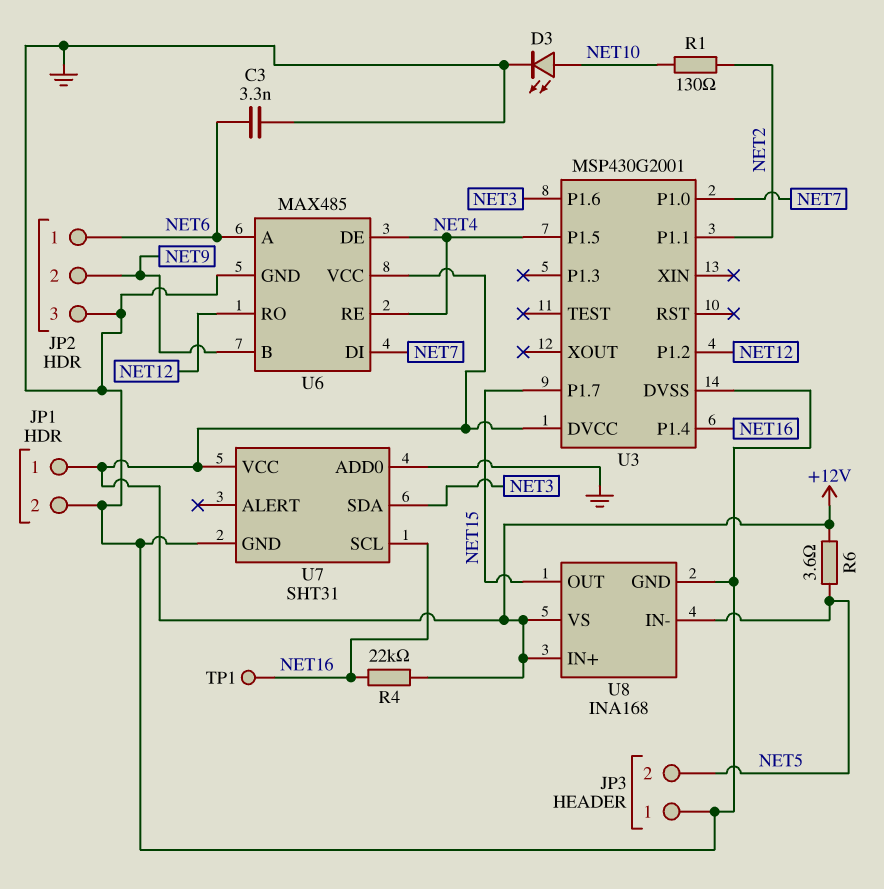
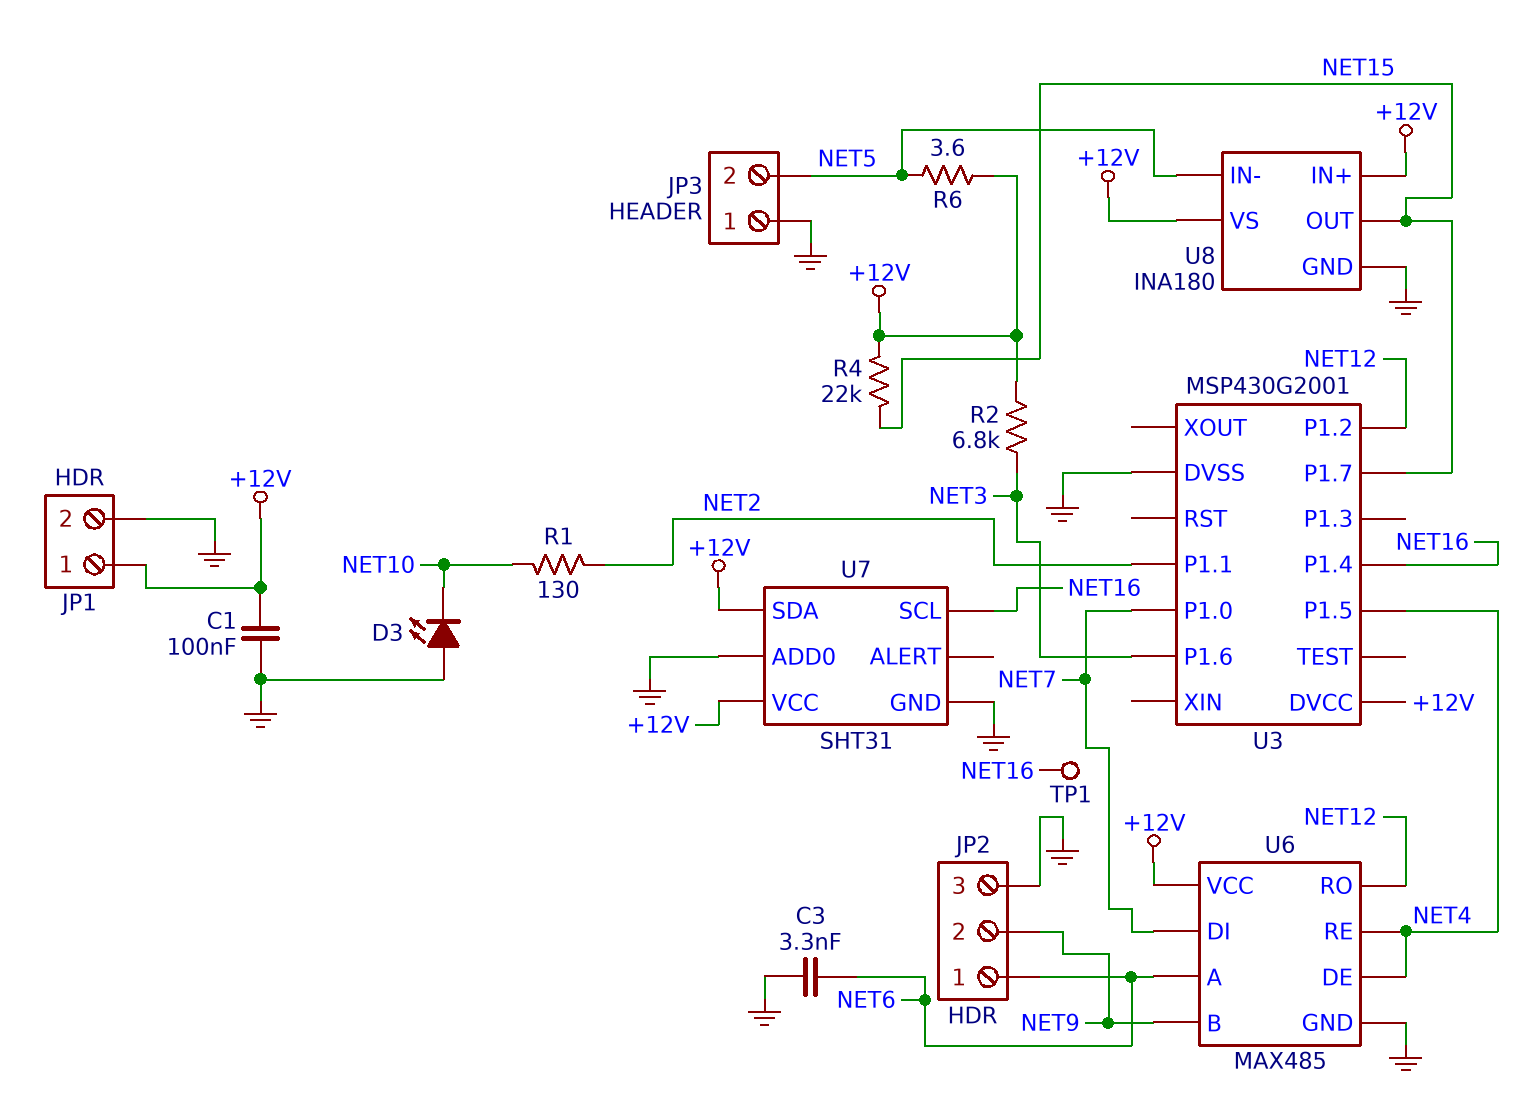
C1: none -> 100nF (+12V, GND)
D3: LED (A NET10, K GND) -> LED (A GND, K NET10)
R2: none -> 6.8k (+12V, NET3)
R4: 22k (+12V, NET16) -> 22k (+12V, NET15)
U7 pin SDA: NET3 -> +12V
U8: INA168 -> INA180

